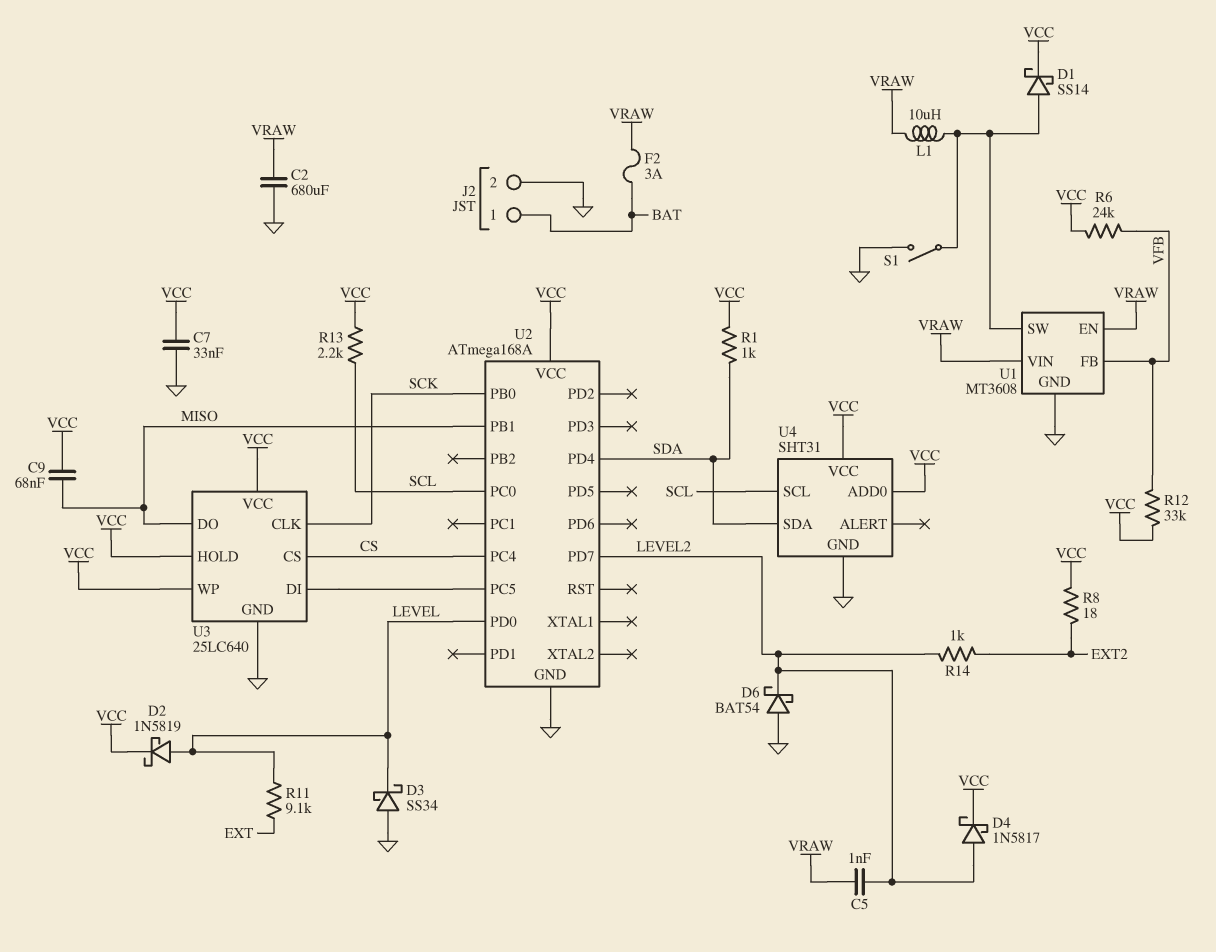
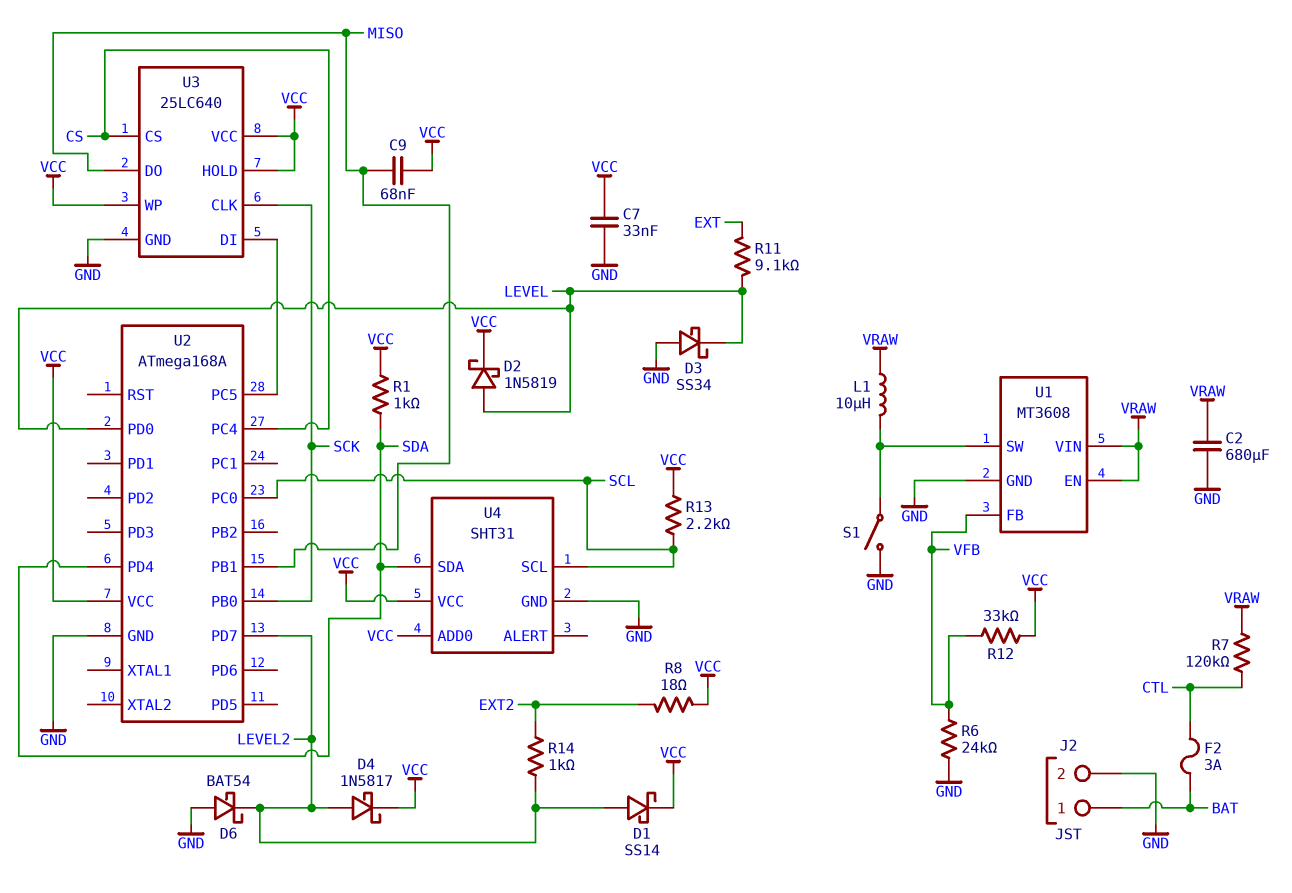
C5: 1nF (LEVEL2, VRAW) -> none
D1: schottky SS14 (A U1/SW, K VCC) -> schottky SS14 (A LEVEL2, K VCC)
F2: 3A (BAT, VRAW) -> 3A (BAT, CTL)
R6: 24k (VCC, VFB) -> 24k (GND, VFB)
R7: none -> 120k (CTL, VRAW)

